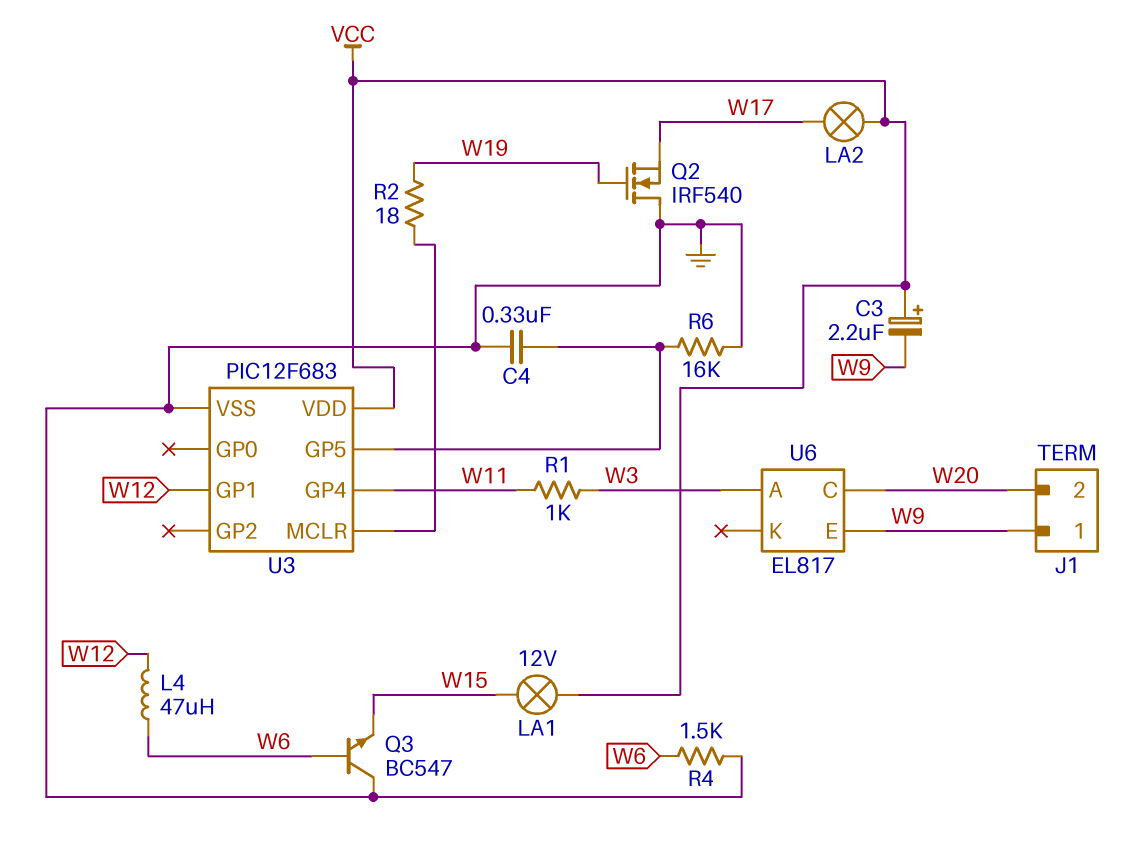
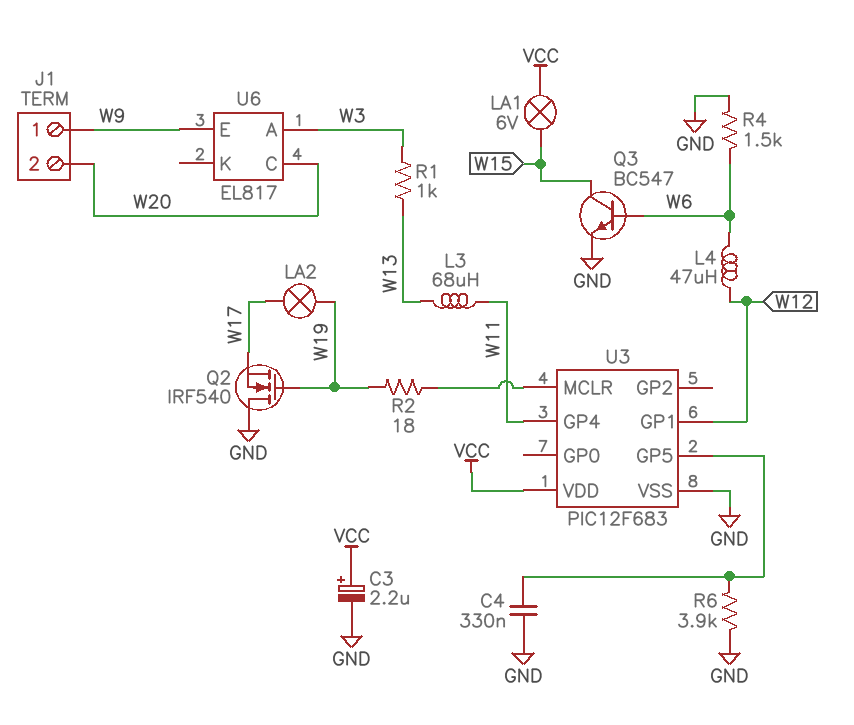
C3: 2.2uF (plus VCC, minus W9) -> 2.2uF (plus VCC, minus GND)
L3: none -> 68uH (W11, W13)
LA1: lamp 12V (VCC, W15) -> lamp 6V (VCC, W15)
LA2: lamp (VCC, W17) -> lamp (W17, W19)
Q3: NPN BC547 (B W6, C GND, E W15) -> NPN BC547 (B W6, C W15, E GND)
R1: 1k (W3, W11) -> 1k (W3, W13)
R6: 16k (GND, U3/GP5) -> 3.9k (GND, U3/GP5)

